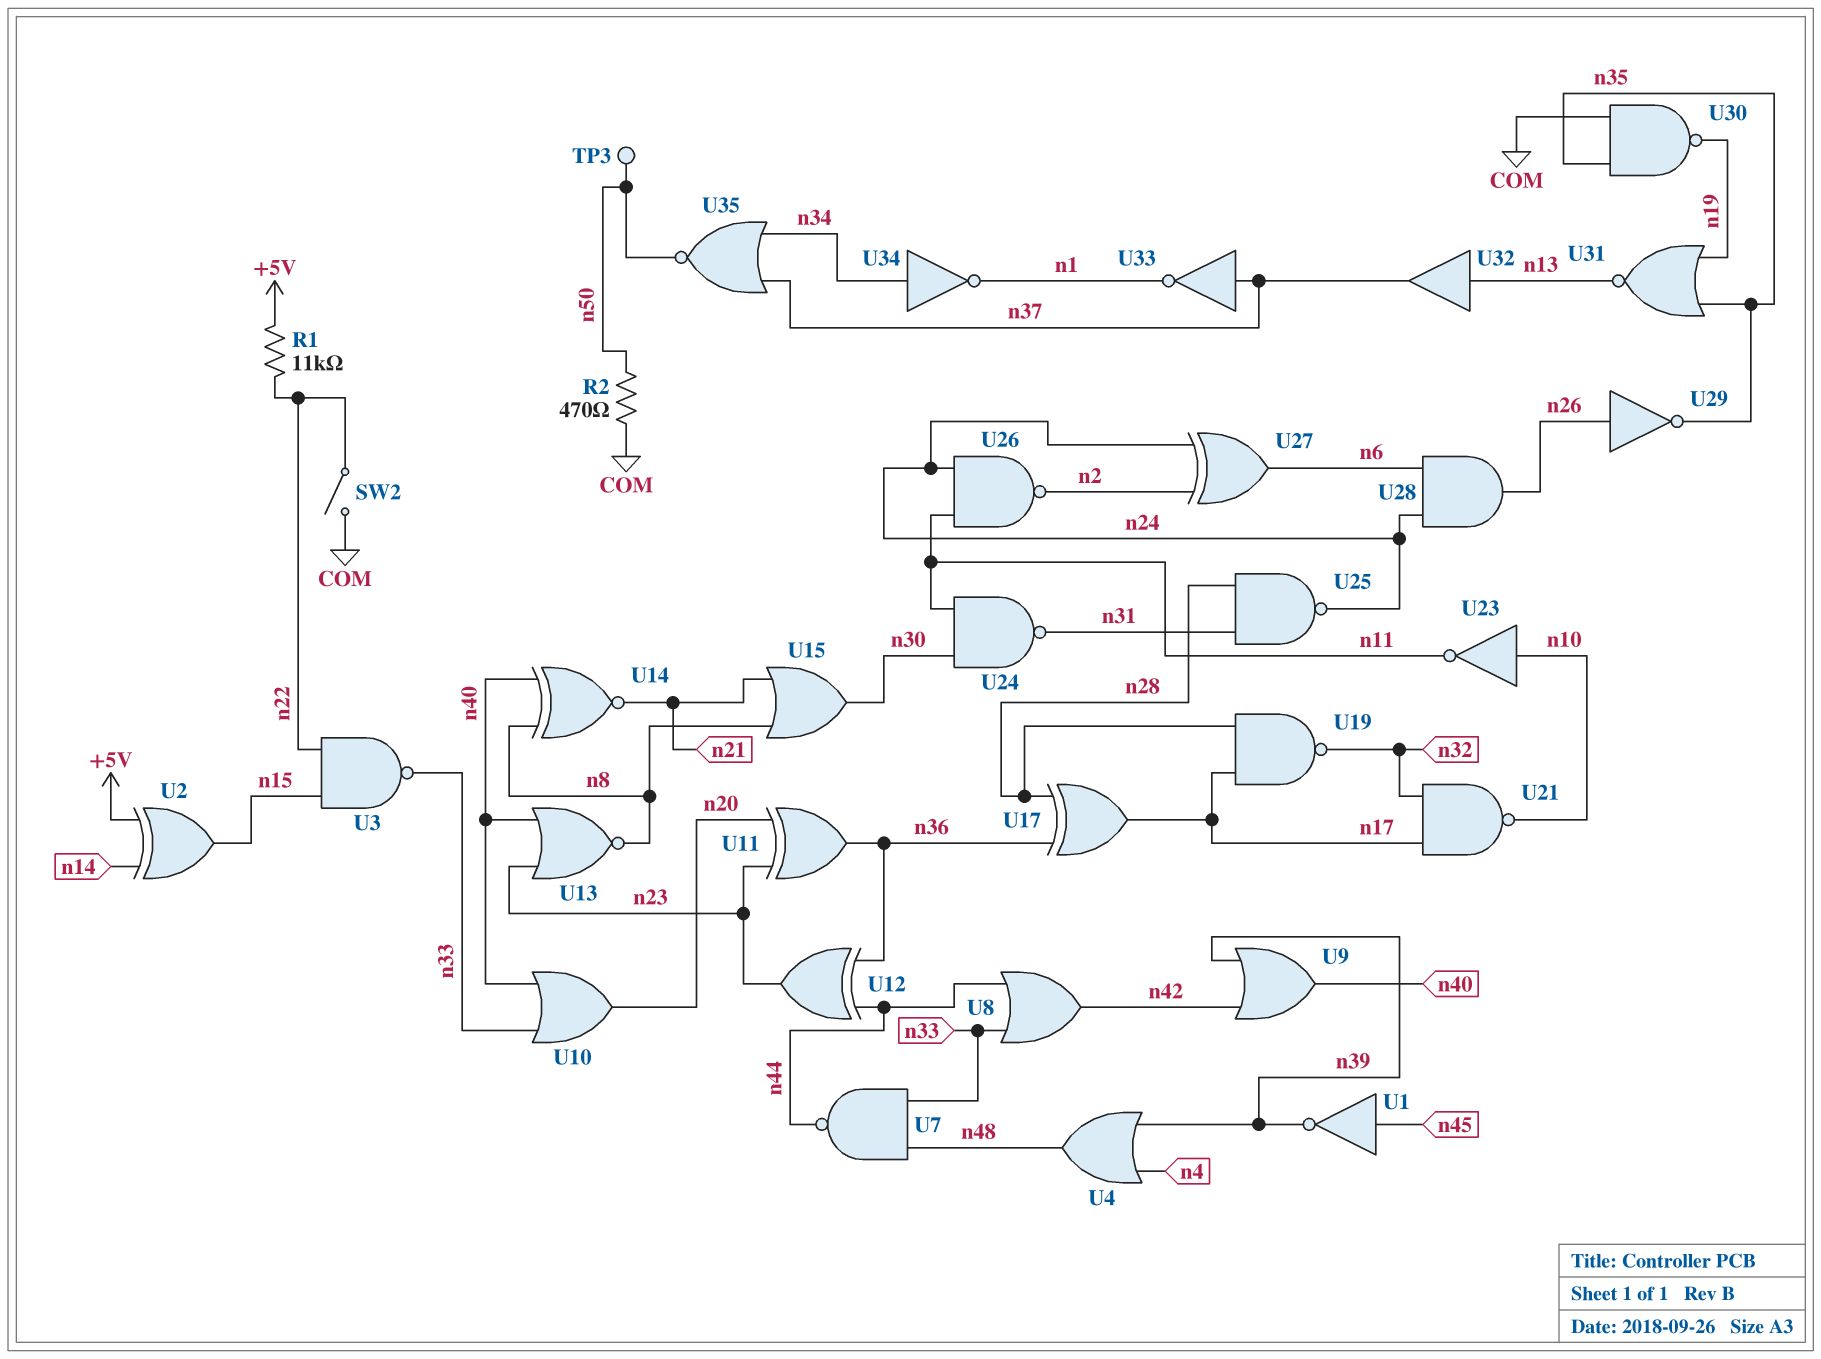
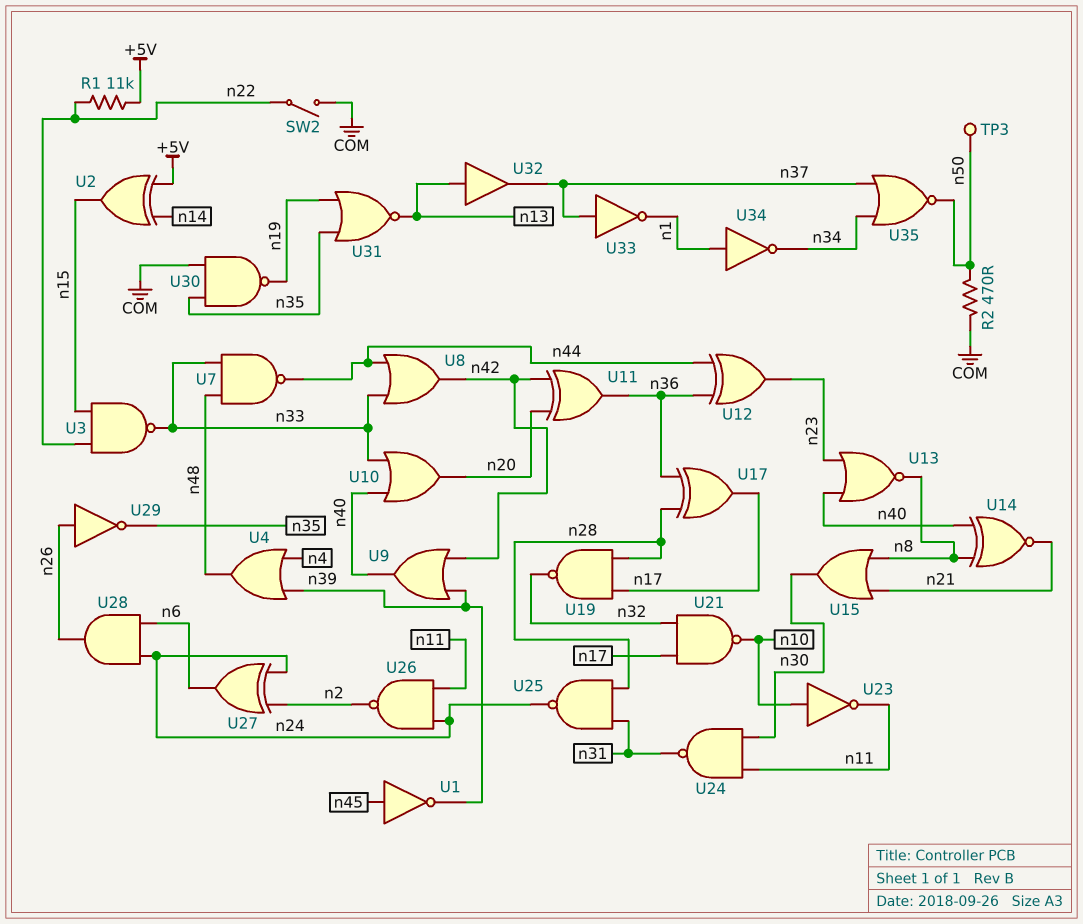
U11: XOR (in n20, in n23, out n36) -> XOR (in n20, in n42, out n36)
U34: NOT (in n34, out n1) -> NOT (in n1, out n34)

